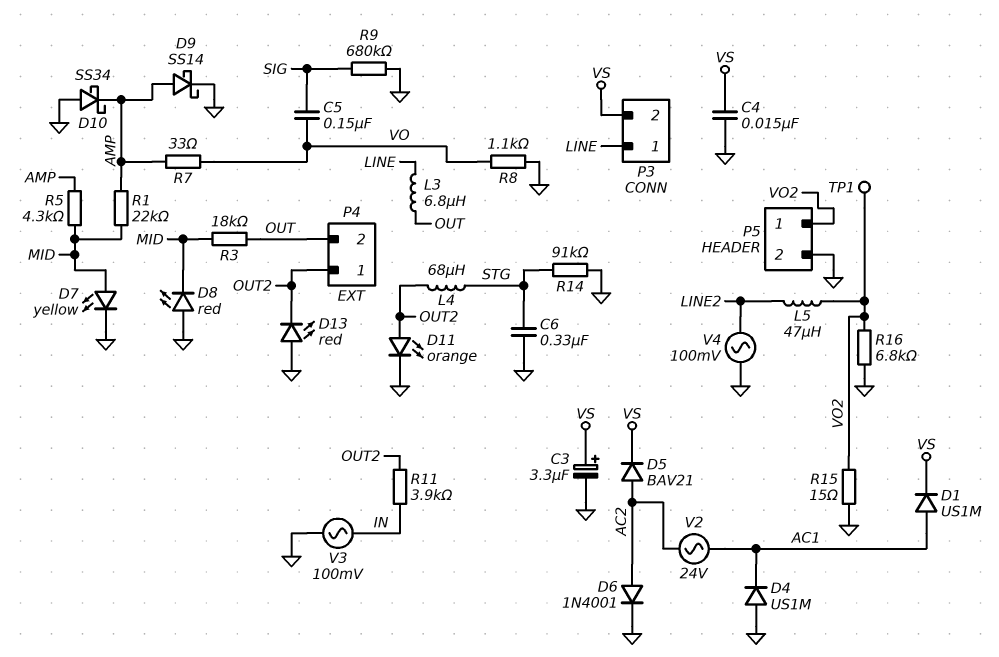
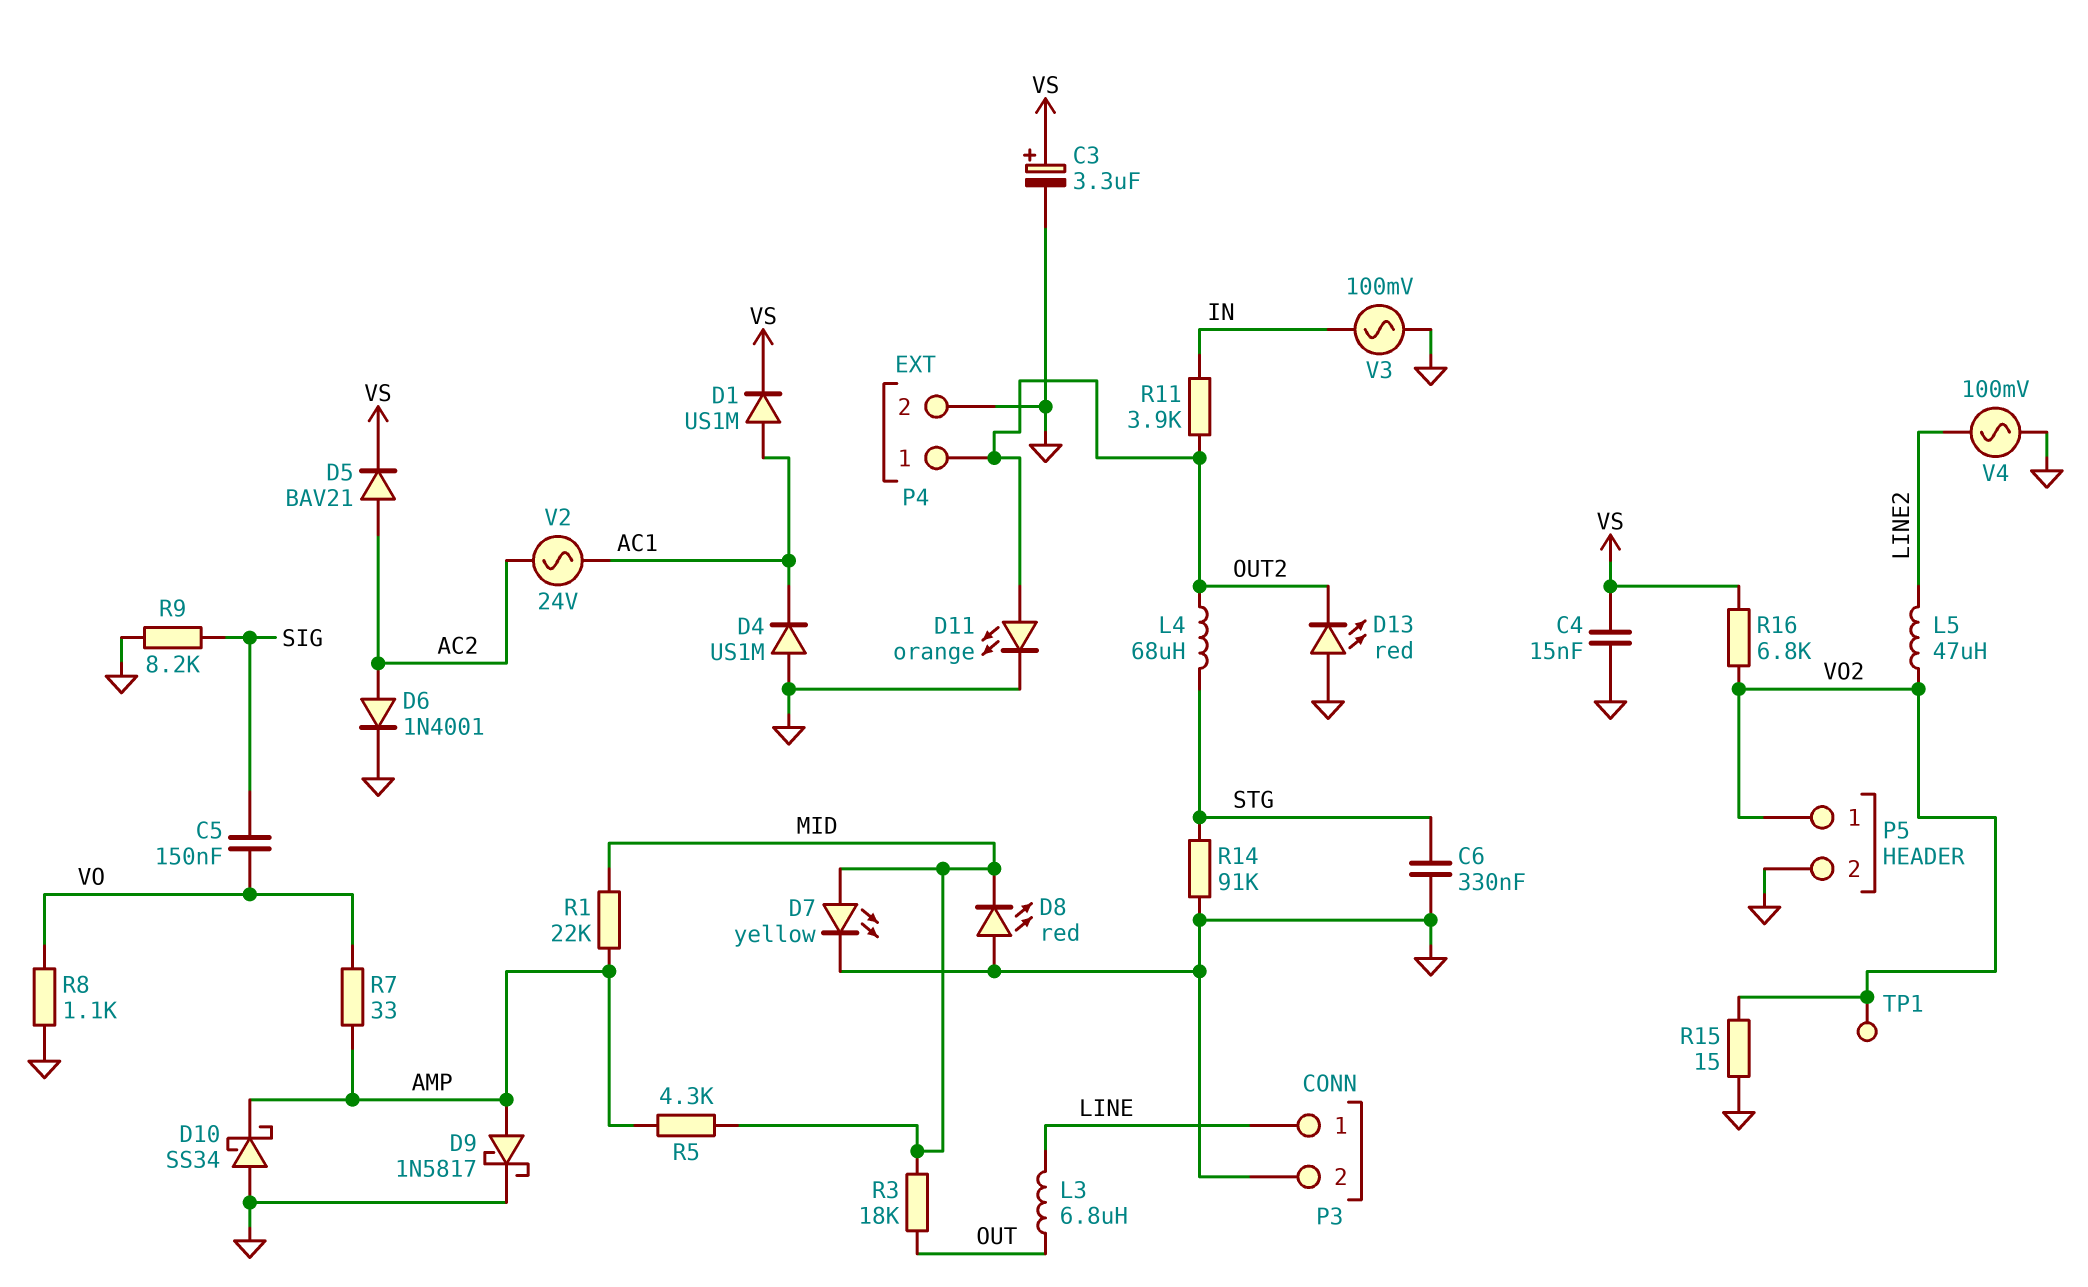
D9: schottky SS14 (A AMP, K GND) -> schottky 1N5817 (A AMP, K GND)
P3 pin 2: VS -> GND
P4 pin 2: OUT -> GND
R9: 680k (GND, SIG) -> 8.2k (GND, SIG)
R16: 6.8k (GND, VO2) -> 6.8k (VO2, VS)

